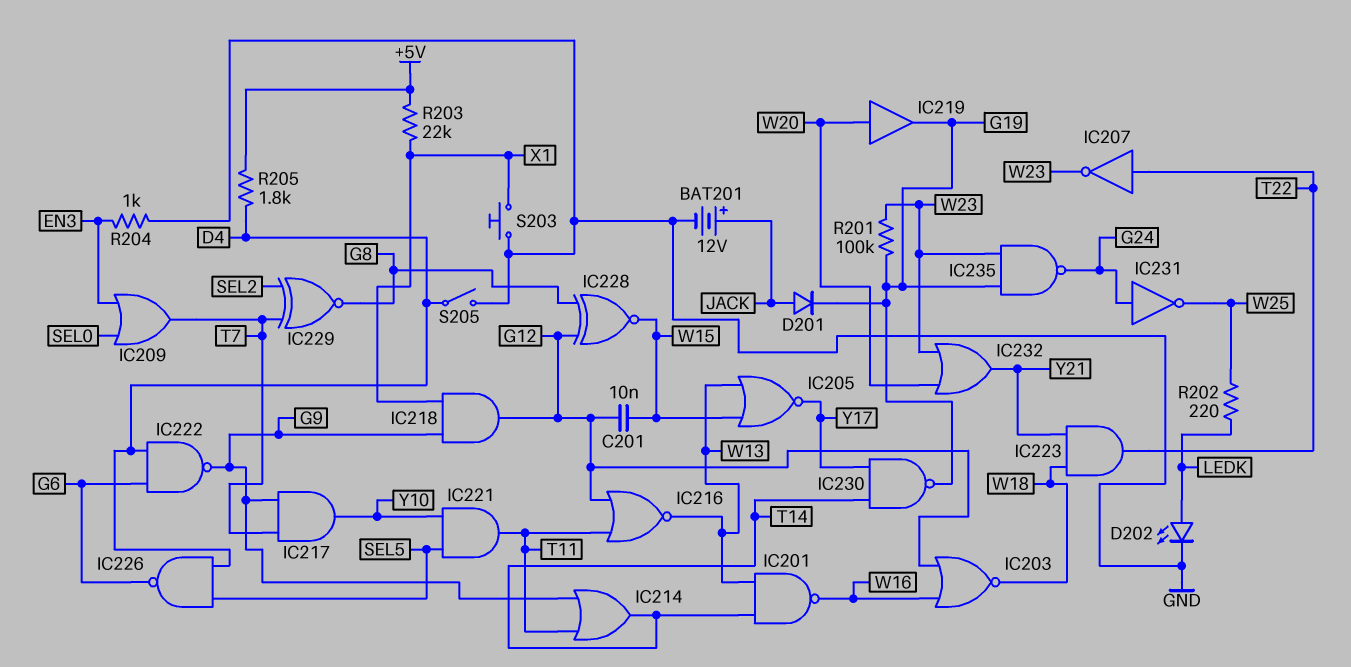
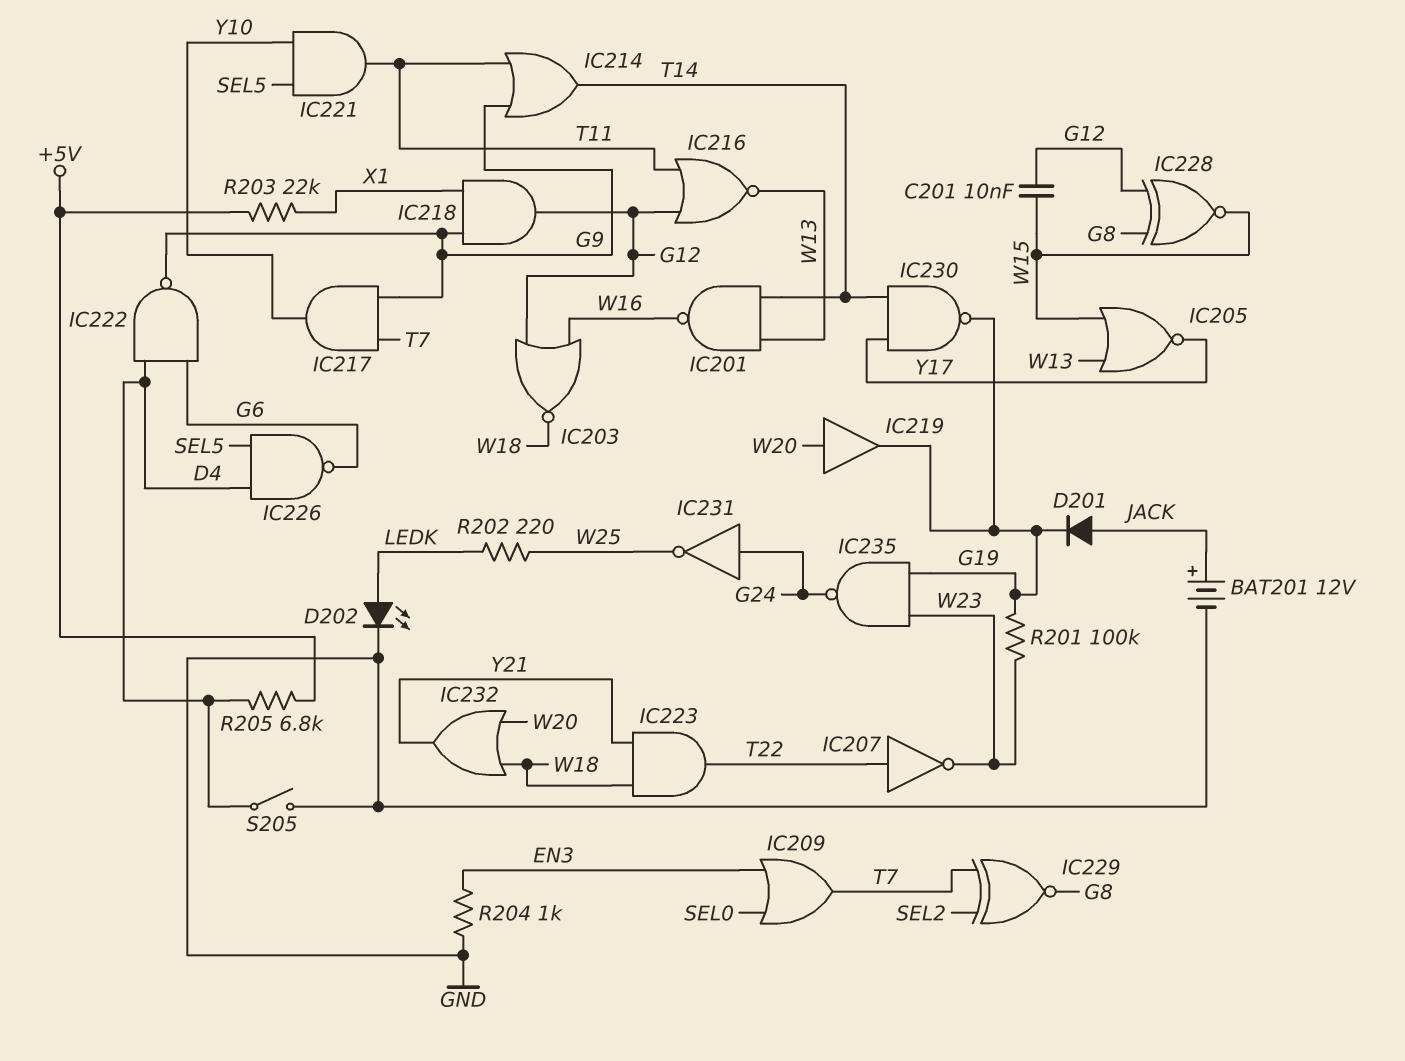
IC232: OR (in W20, in W23, out Y21) -> OR (in W18, in W20, out Y21)
R205: 1.8k (+5V, D4) -> 6.8k (+5V, D4)
S203: button (GND, X1) -> none

